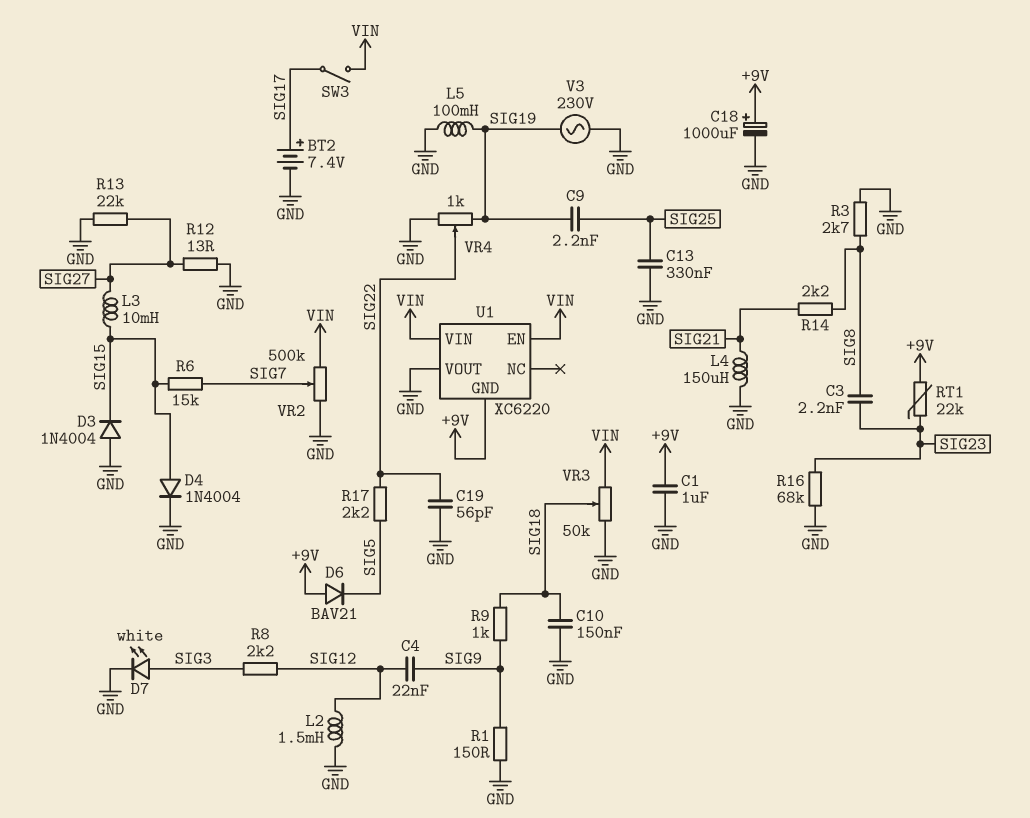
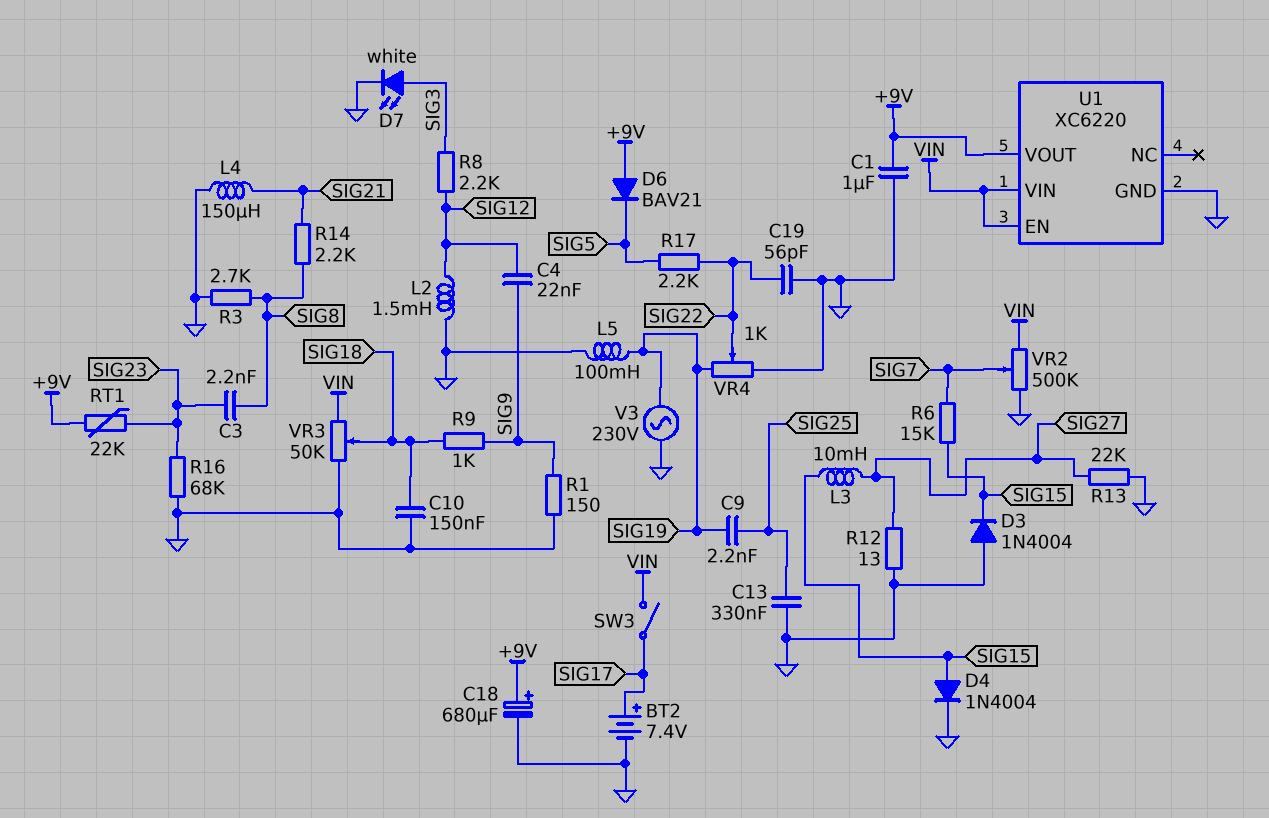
C18: 1000uF (plus +9V, minus GND) -> 680uF (plus +9V, minus GND)
U1 pin GND: +9V -> GND
U1 pin VOUT: GND -> +9V

